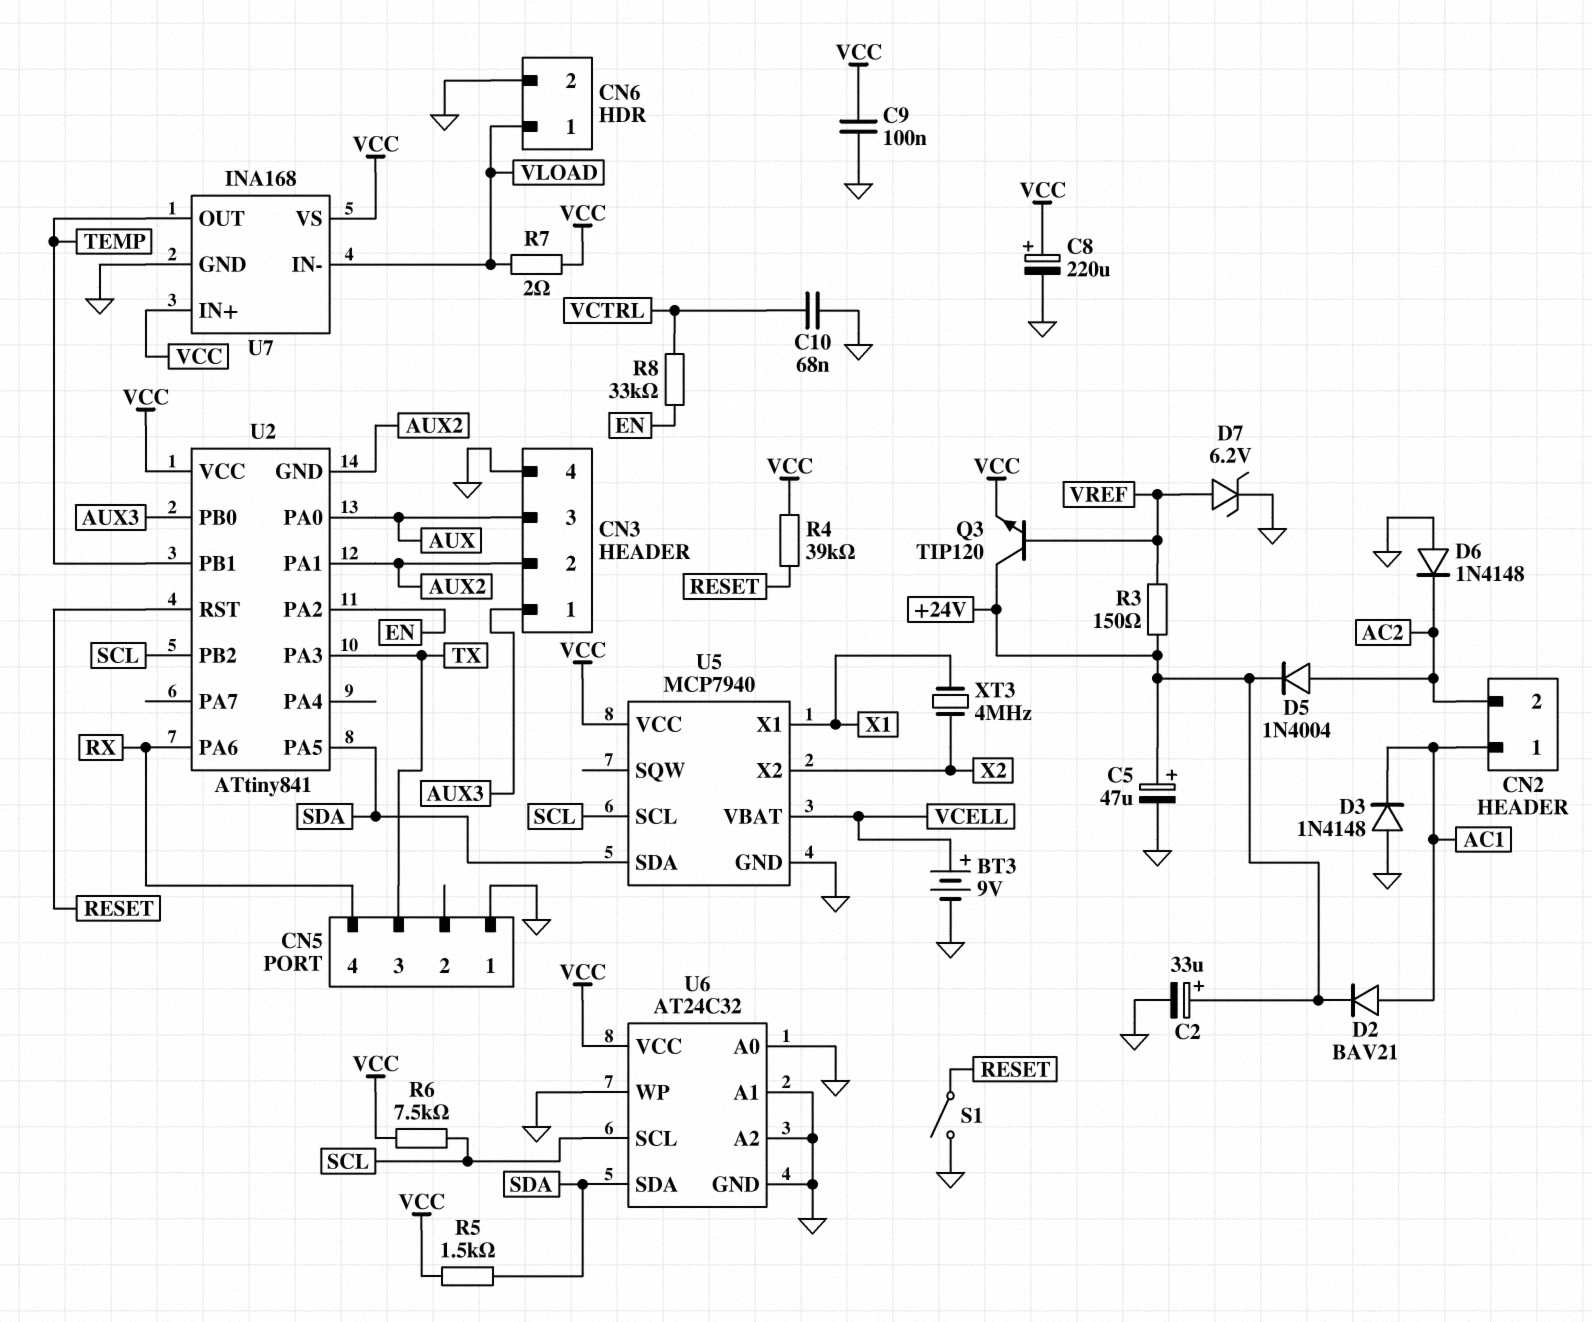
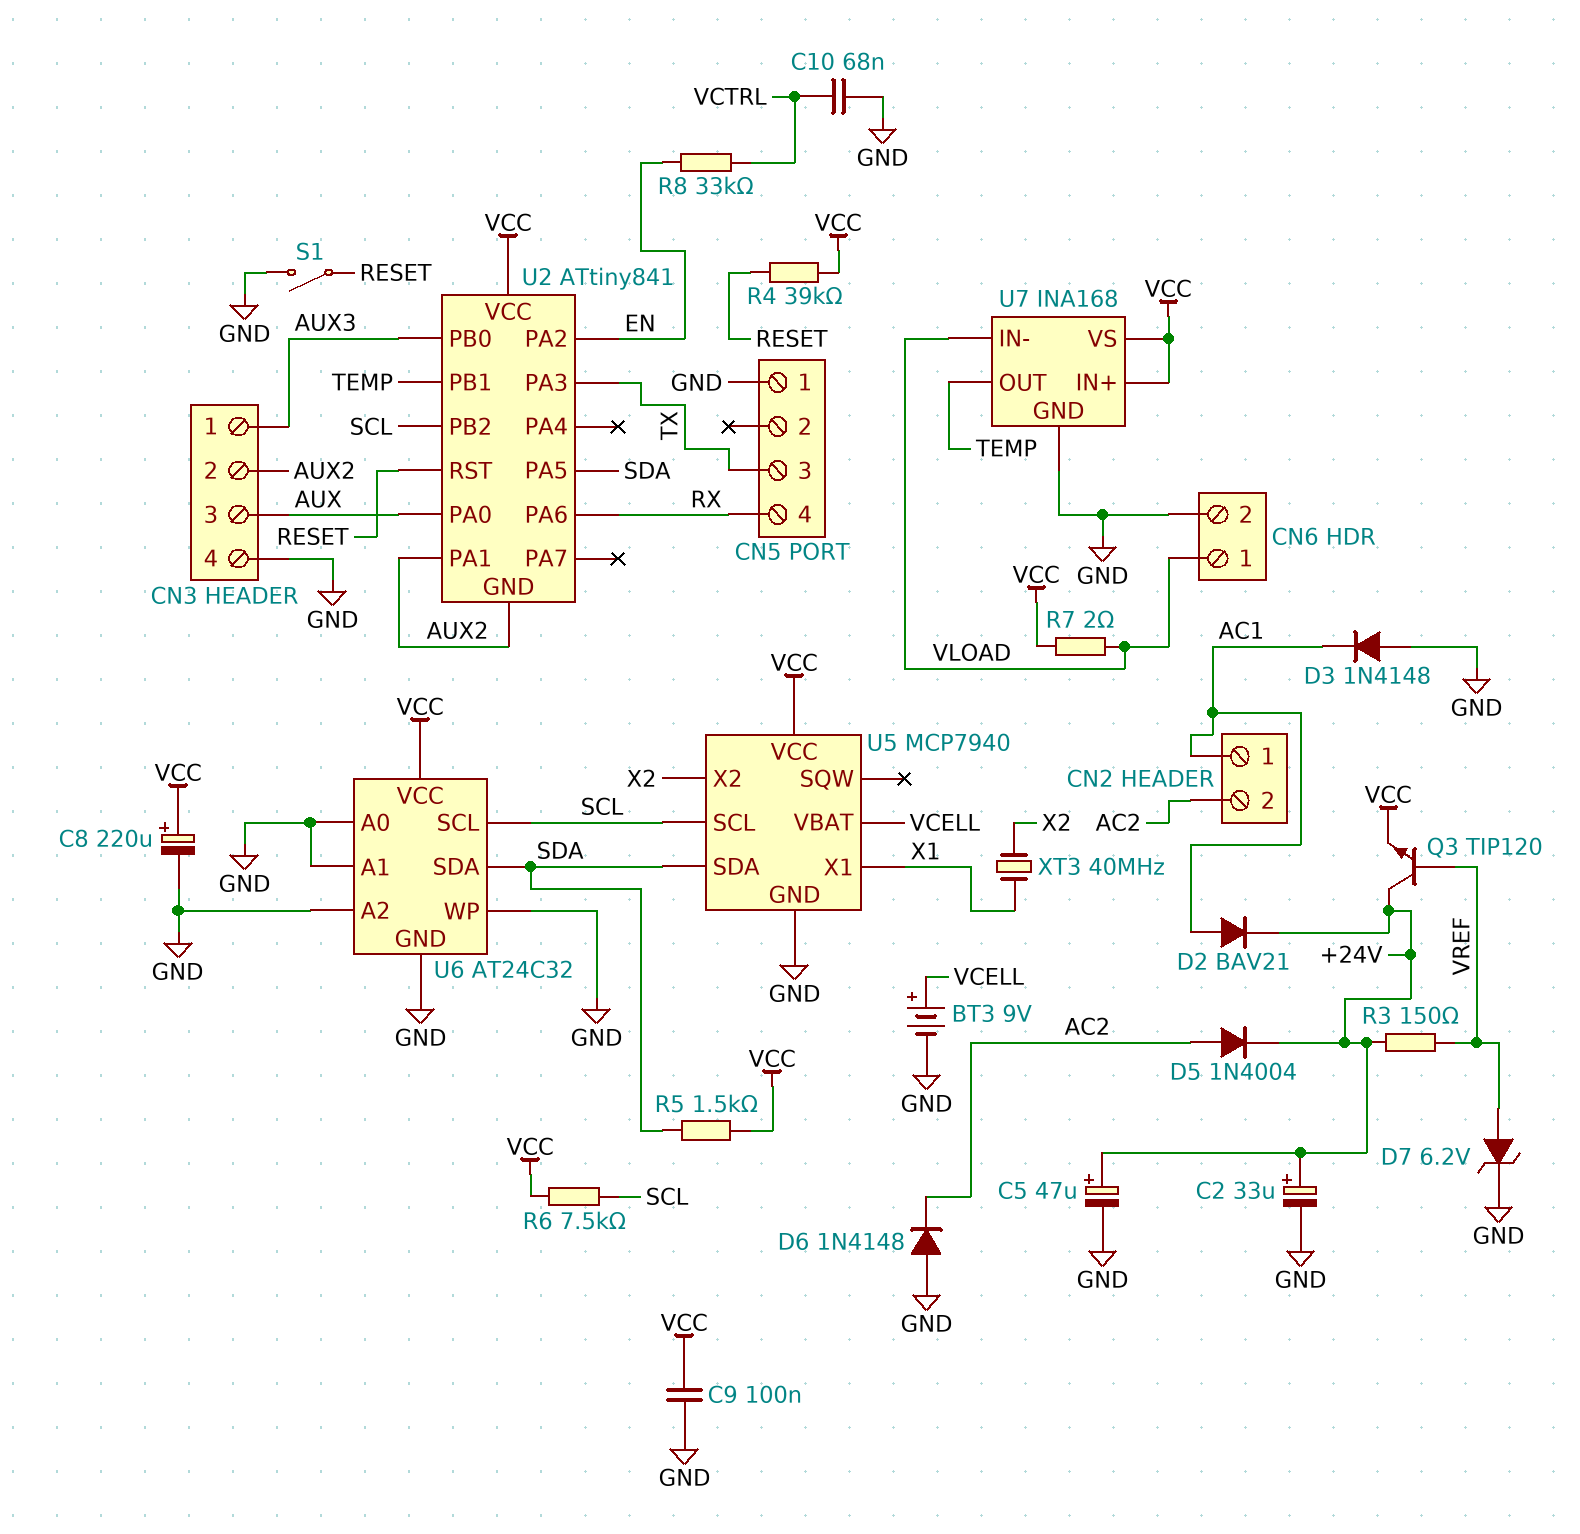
XT3: 4MHz (X1, X2) -> 40MHz (X1, X2)

